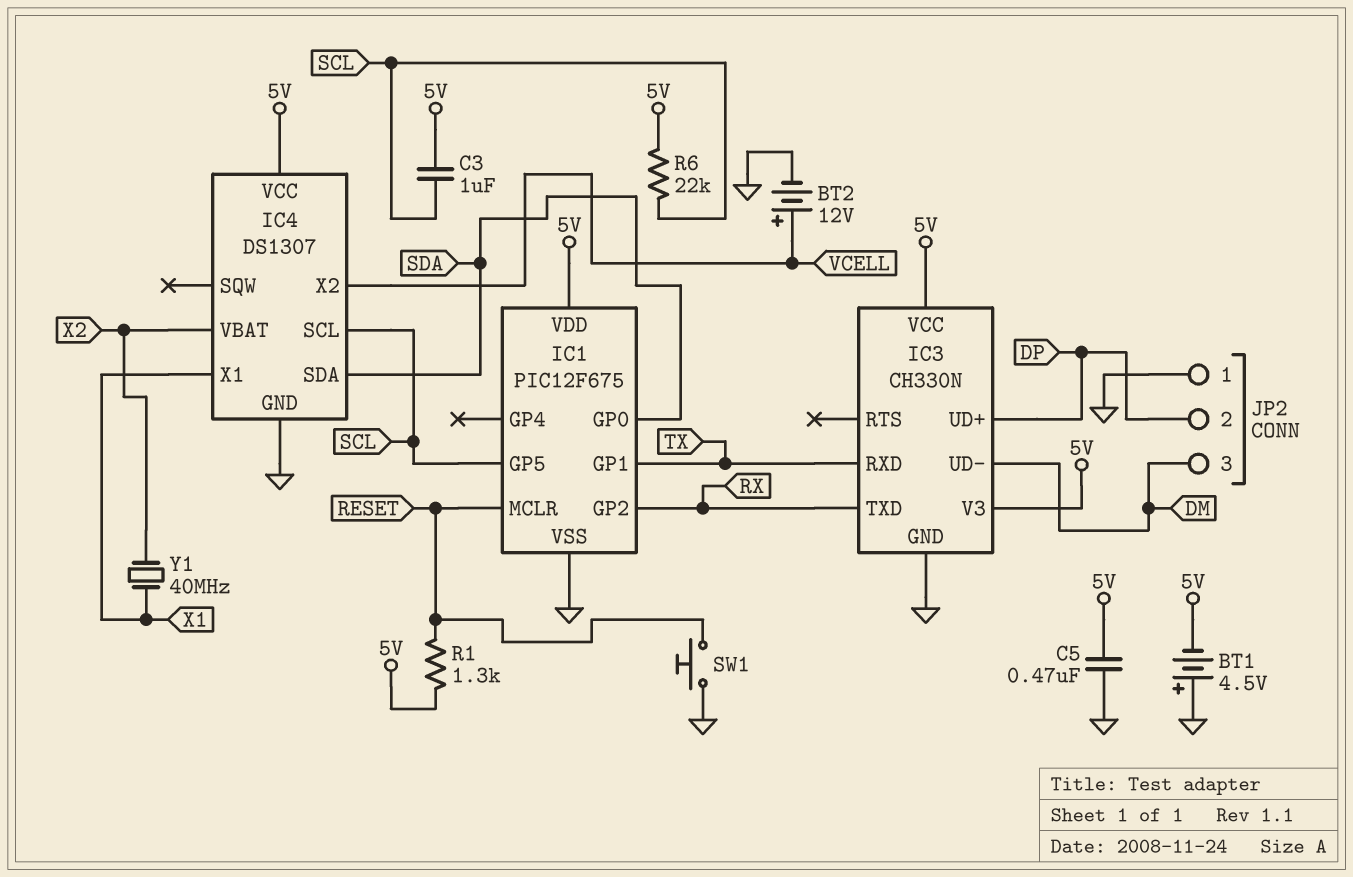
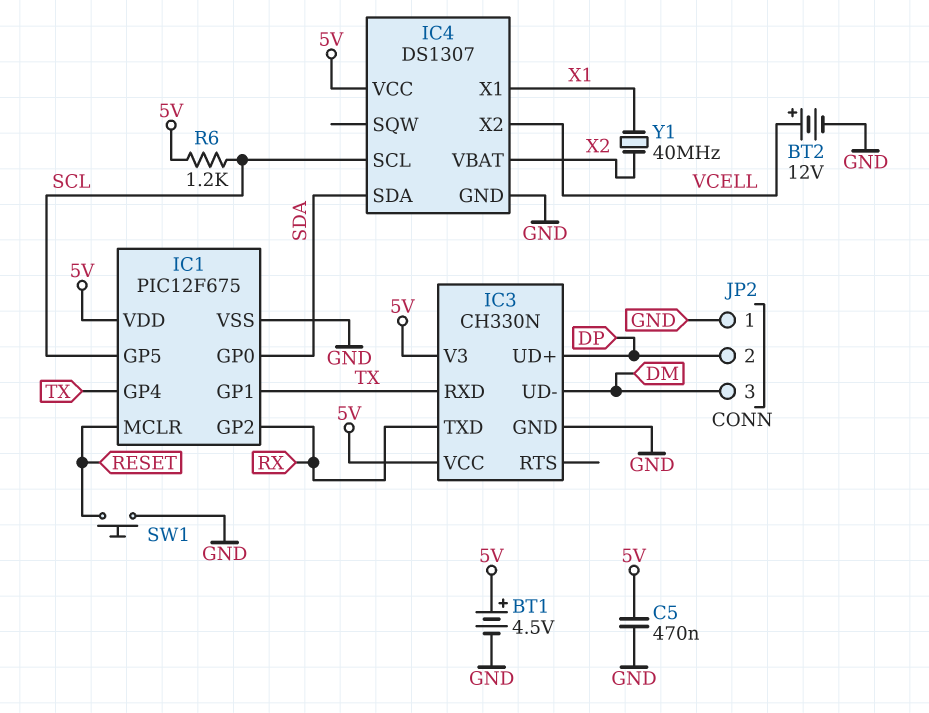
BT1: 4.5V (plus GND, minus 5V) -> 4.5V (plus 5V, minus GND)
C3: 1uF (5V, SCL) -> none
IC1 pin GP4: none -> TX
R1: 1.3k (5V, RESET) -> none
R6: 22k (5V, SCL) -> 1.2k (5V, SCL)

